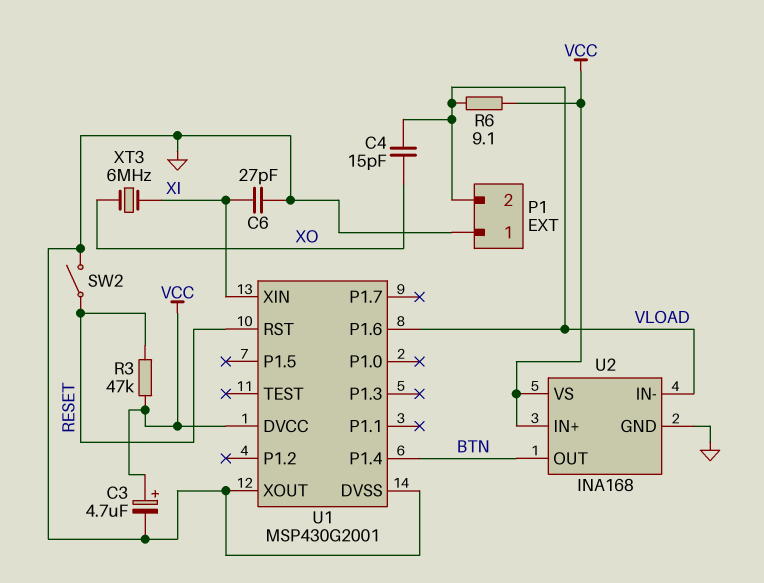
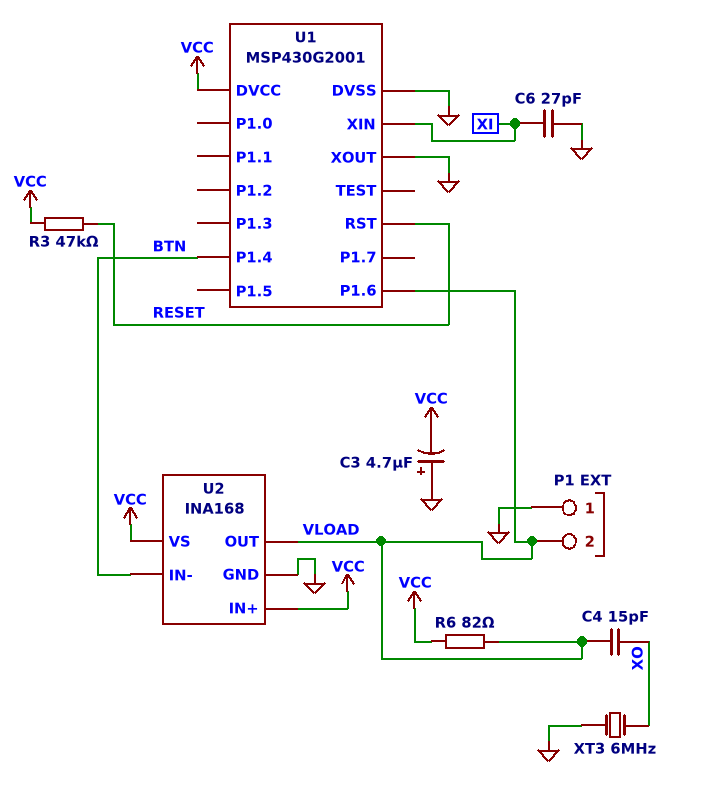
C3: 4.7uF (plus VCC, minus GND) -> 4.7uF (plus GND, minus VCC)
R6: 9.1 (VCC, VLOAD) -> 82 (VCC, VLOAD)
SW2: switch (GND, RESET) -> none
U2 pin IN-: VLOAD -> BTN
U2 pin OUT: BTN -> VLOAD
XT3: 6MHz (XI, XO) -> 6MHz (GND, XO)

